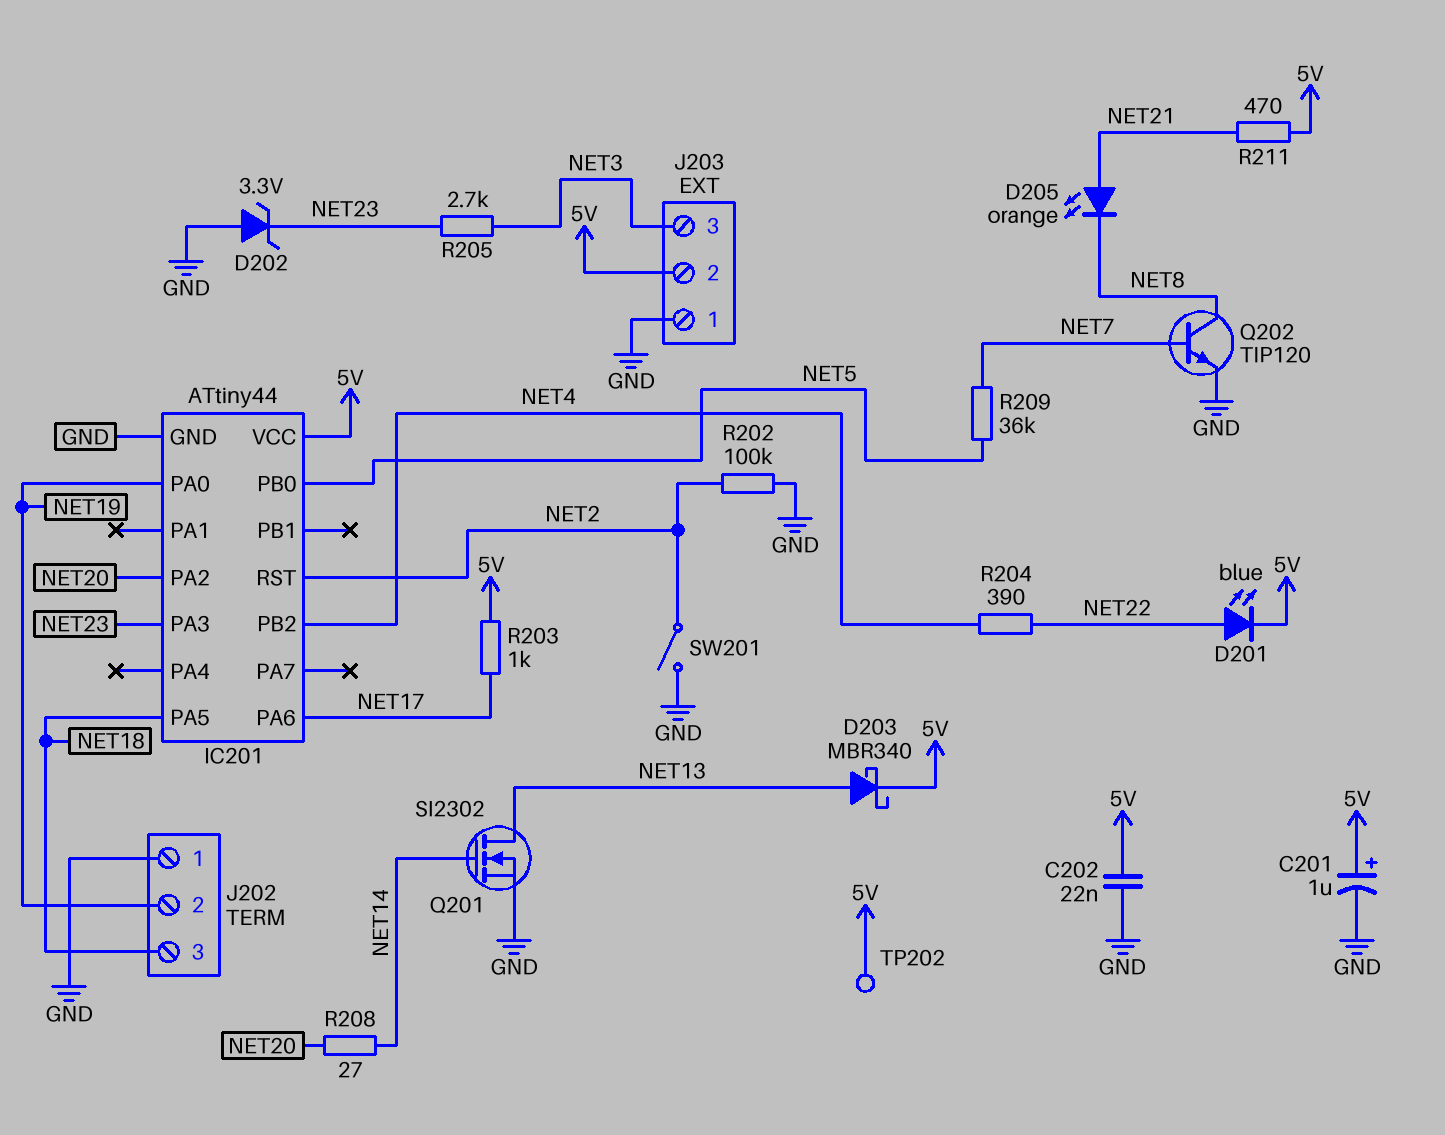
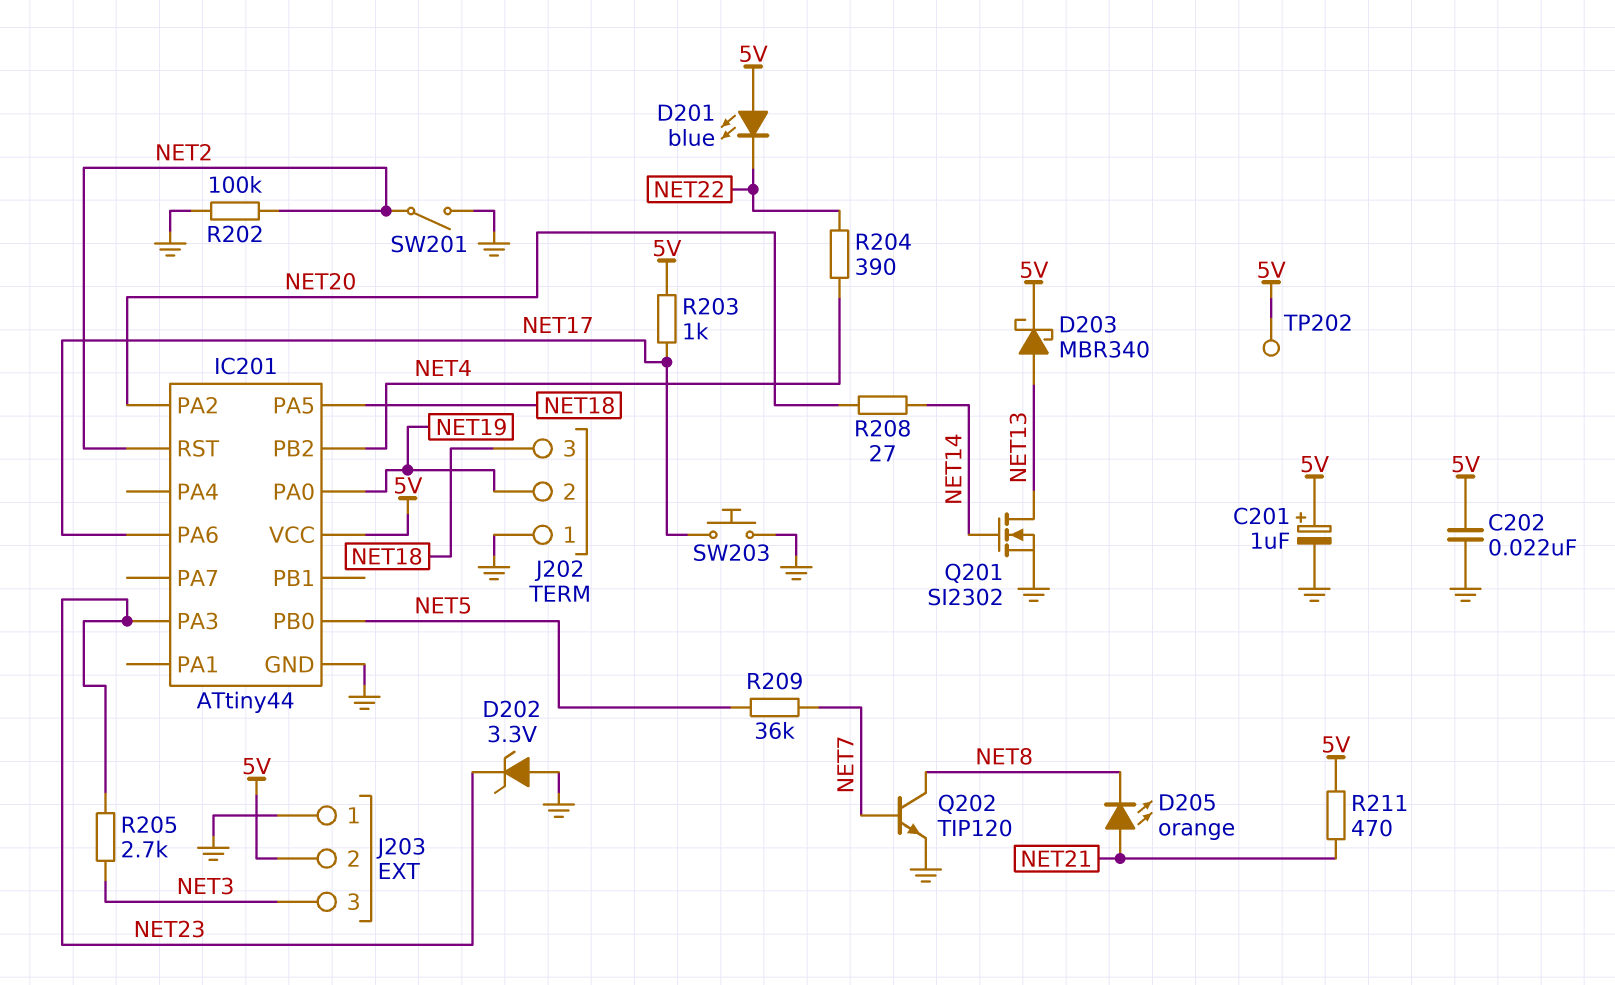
D201: LED blue (A NET22, K 5V) -> LED blue (A 5V, K NET22)
SW203: none -> button (GND, NET17)

